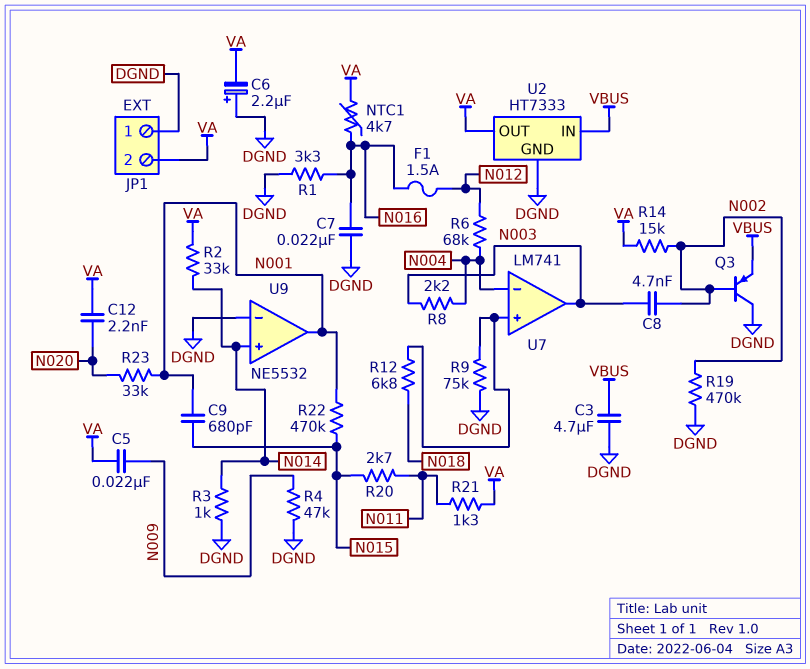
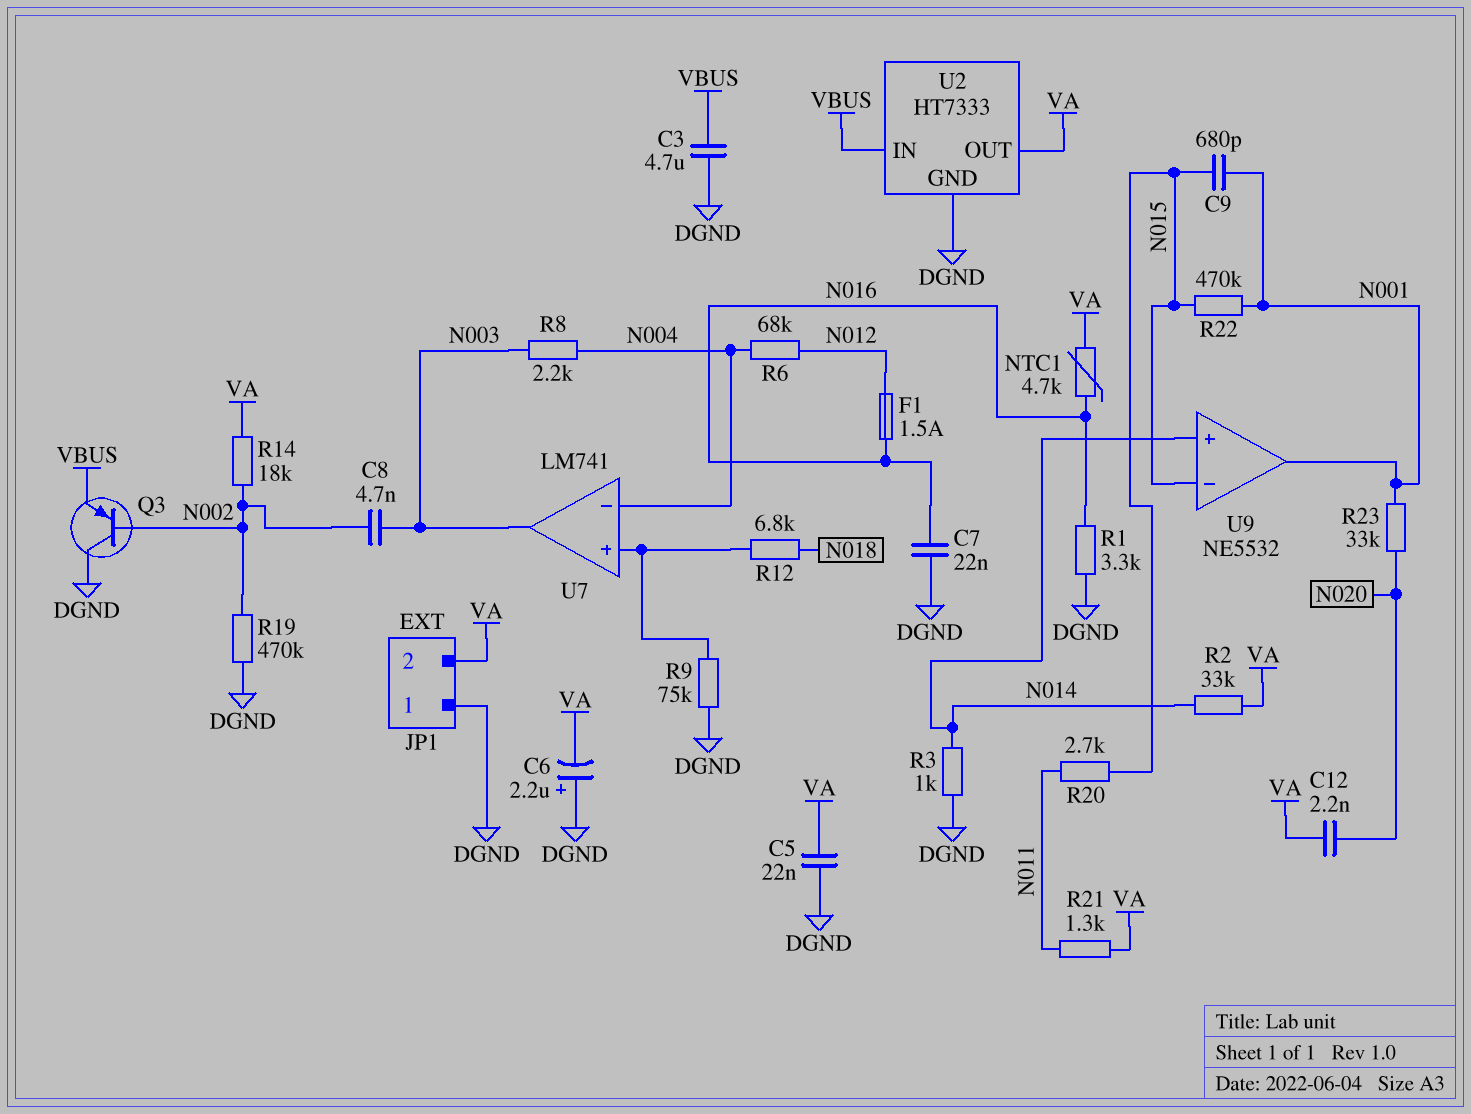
C5: 22nF (N009, VA) -> 22nF (DGND, VA)
R4: 47k (DGND, N009) -> none
R14: 15k (N002, VA) -> 18k (N002, VA)
U9 pin in-: DGND -> N015

